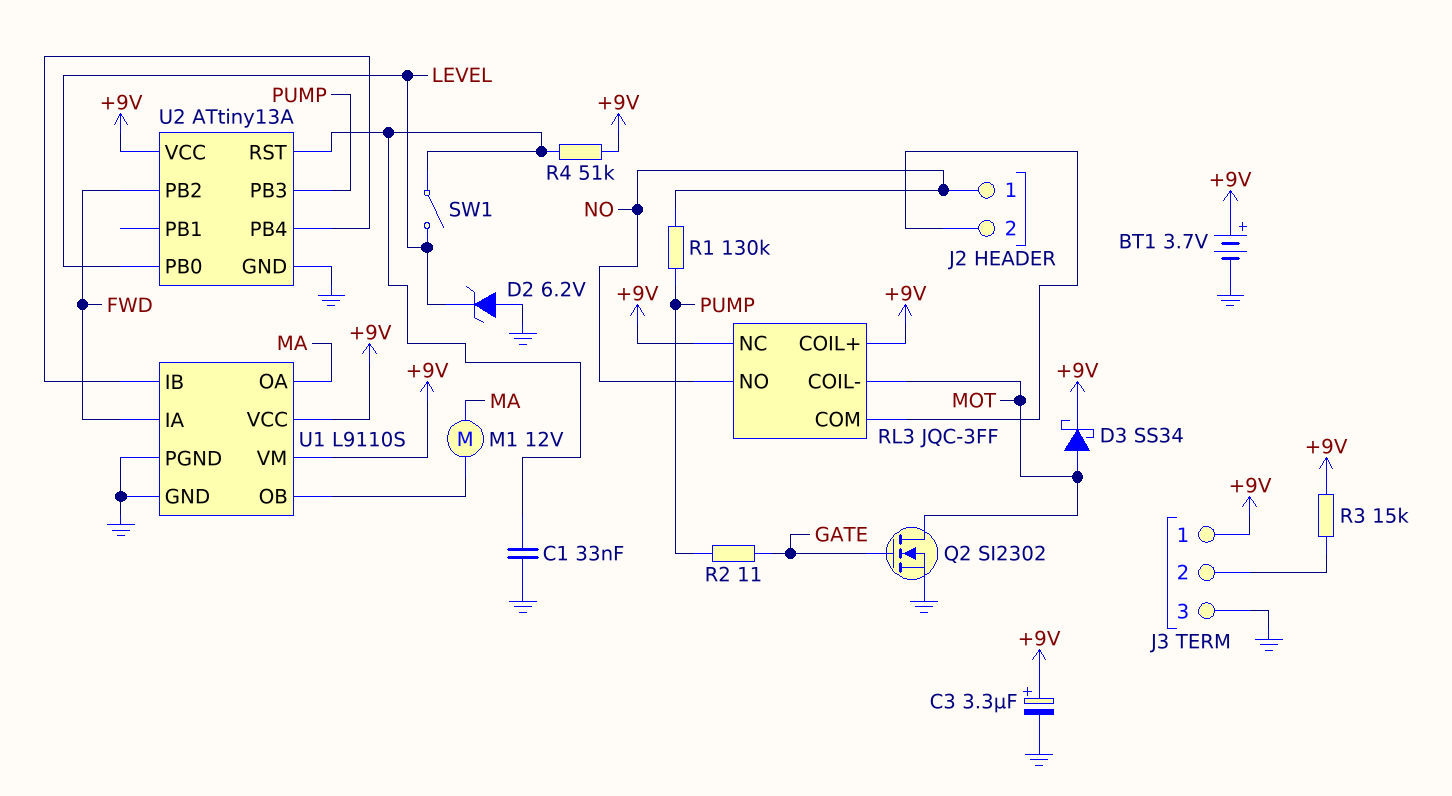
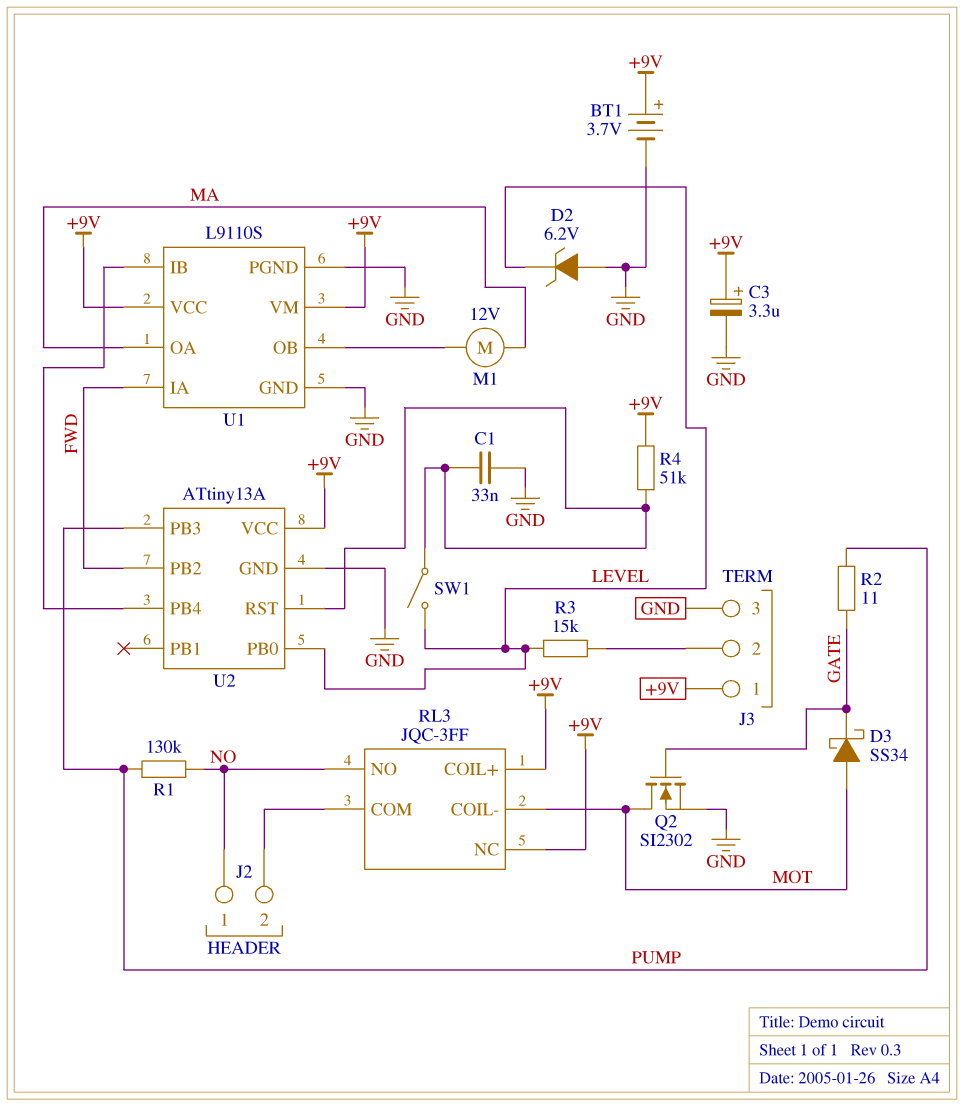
D3: schottky SS34 (A MOT, K +9V) -> schottky SS34 (A MOT, K GATE)
R3: 15k (+9V, J3/2) -> 15k (J3/2, LEVEL)

